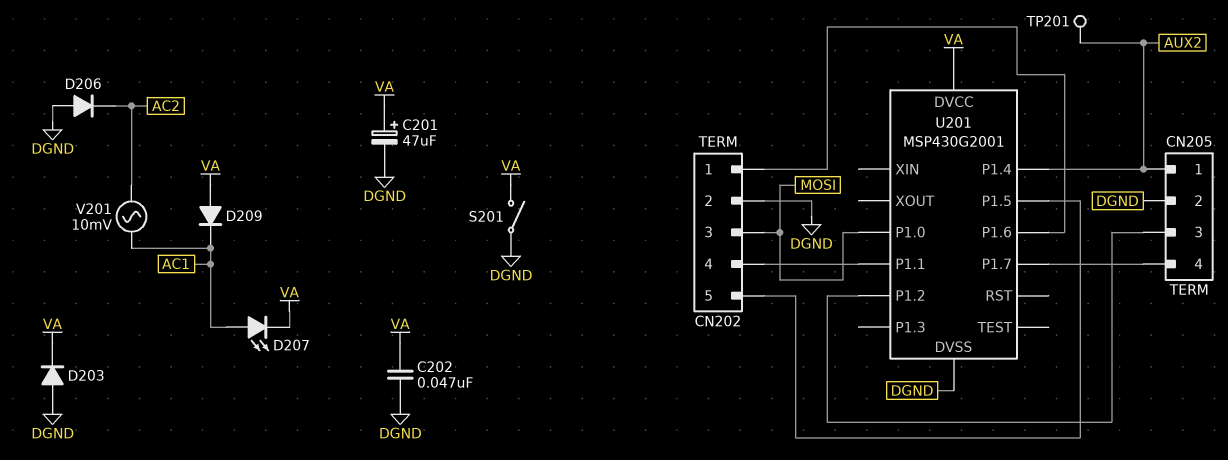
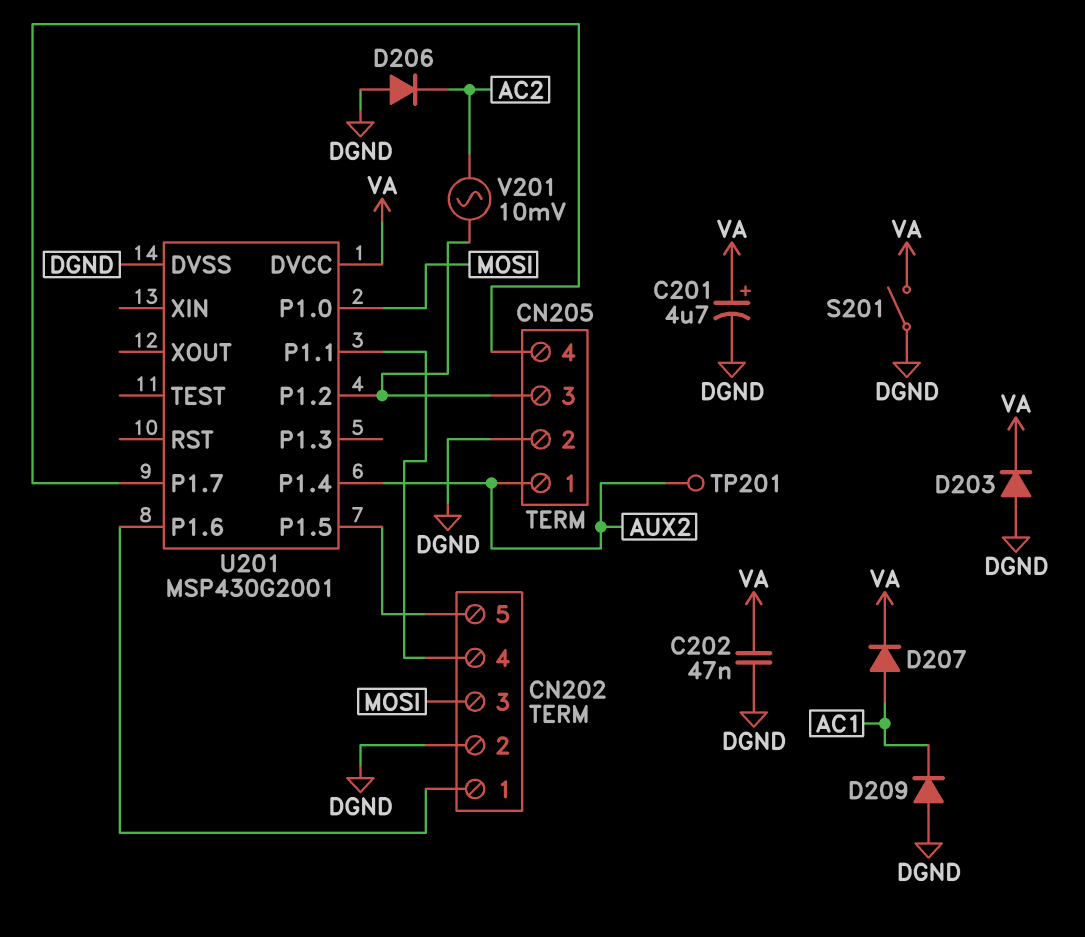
C201: 47uF (plus VA, minus DGND) -> 4.7uF (plus VA, minus DGND)
D207: LED (A AC1, K VA) -> diode (A AC1, K VA)
D209: diode (A VA, K AC1) -> diode (A DGND, K AC1)
V201: AC 10mV (AC1, AC2) -> AC 10mV (AC2, CN205/3)

